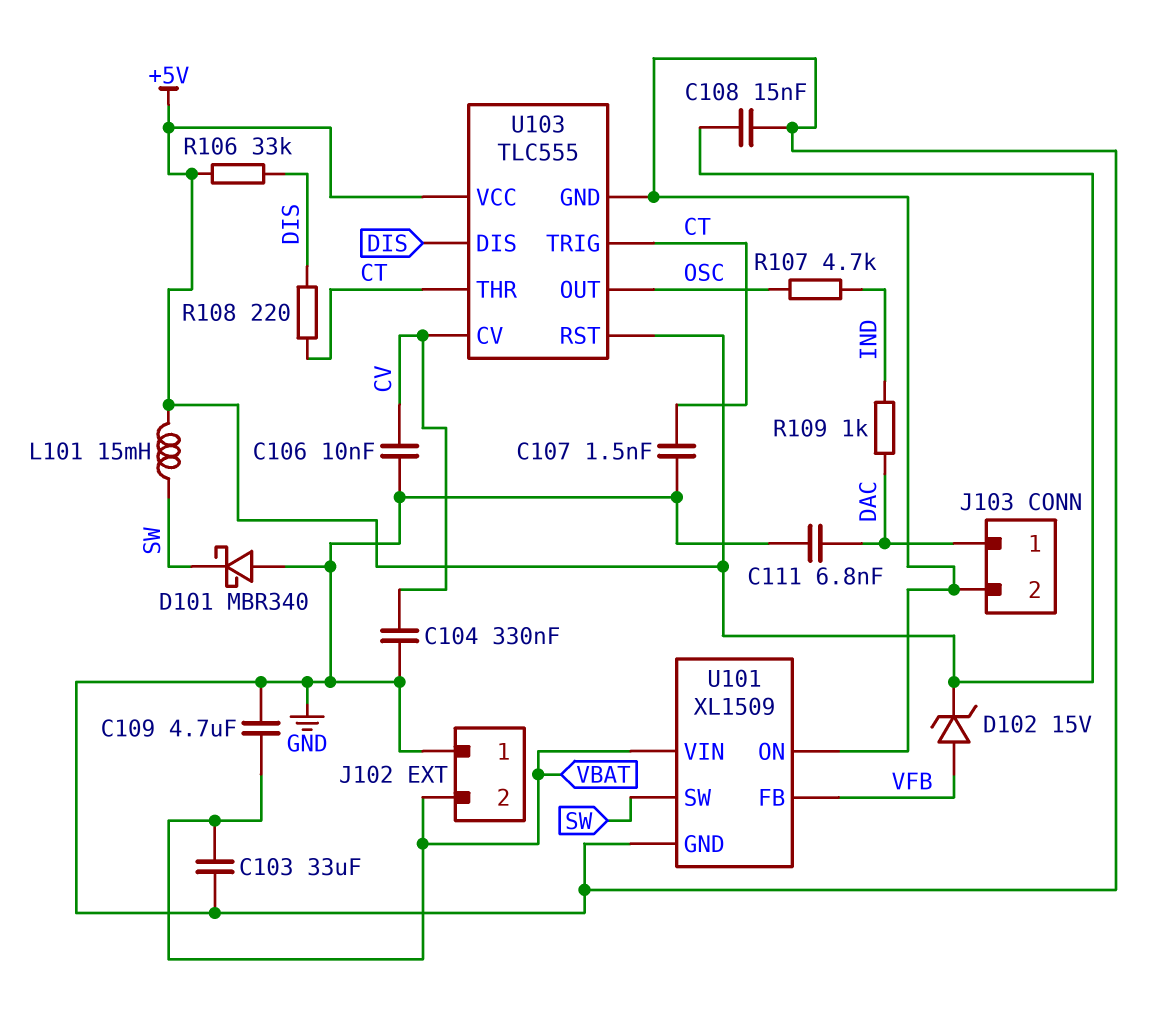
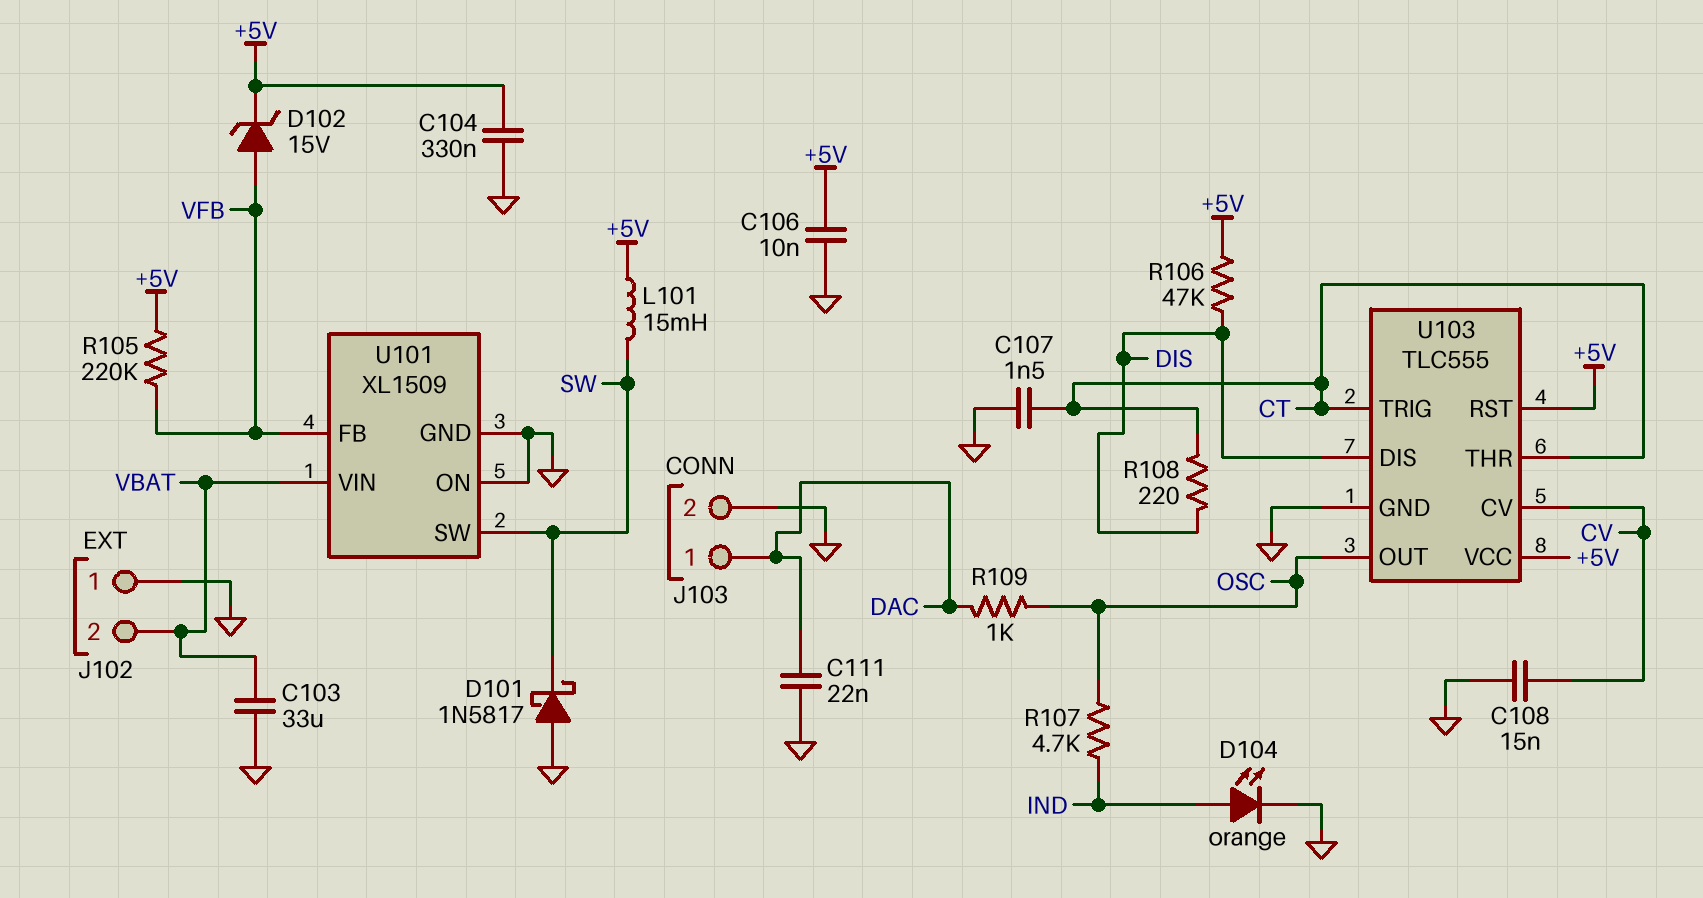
C104: 330nF (CV, GND) -> 330nF (+5V, GND)
C106: 10nF (CV, GND) -> 10nF (+5V, GND)
C108: 15nF (+5V, GND) -> 15nF (CV, GND)
C109: 4.7uF (GND, VBAT) -> none
C111: 6.8nF (DAC, GND) -> 22nF (DAC, GND)
D101: schottky MBR340 (A GND, K SW) -> schottky 1N5817 (A GND, K SW)
D104: none -> LED orange (A IND, K GND)
R105: none -> 220k (+5V, VFB)
R106: 33k (+5V, DIS) -> 47k (+5V, DIS)
R109: 1k (DAC, IND) -> 1k (DAC, OSC)

